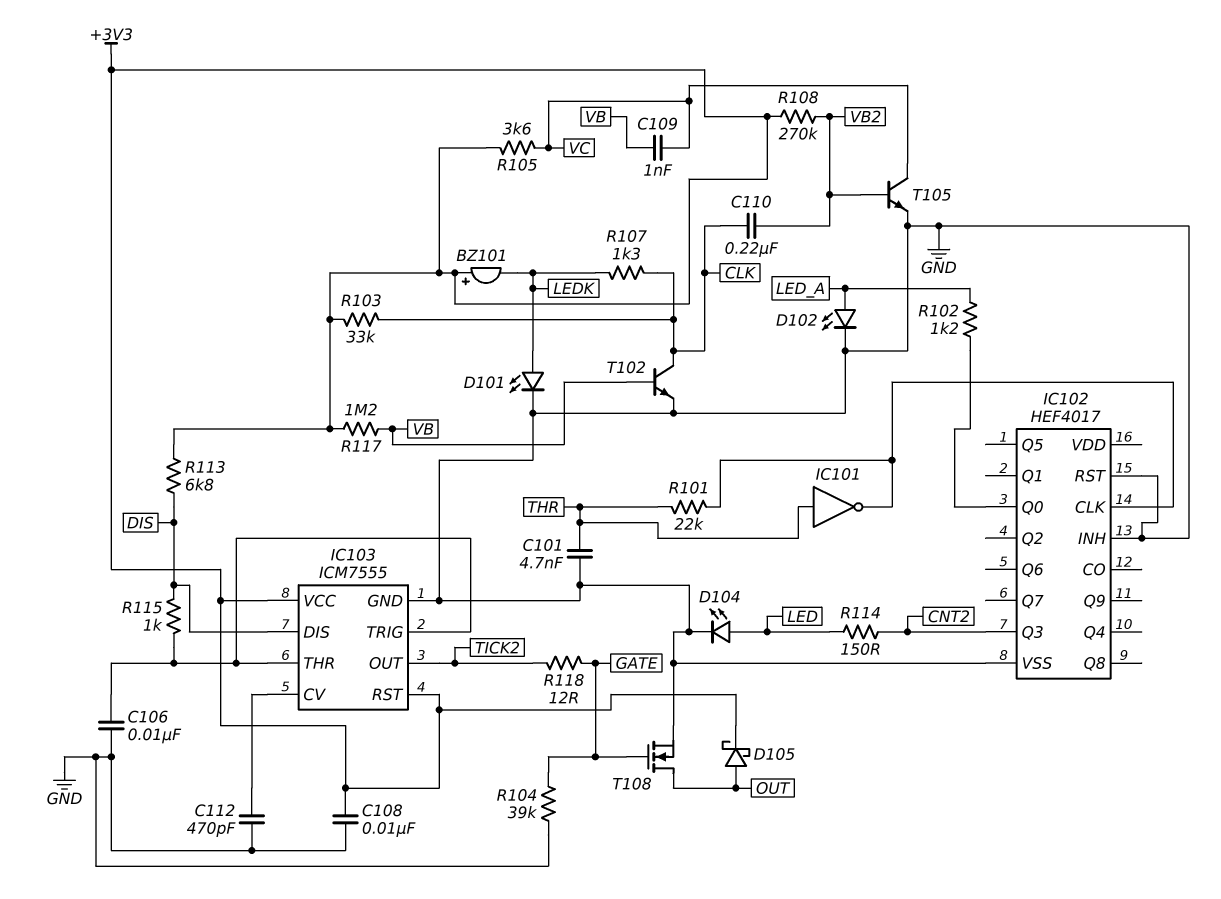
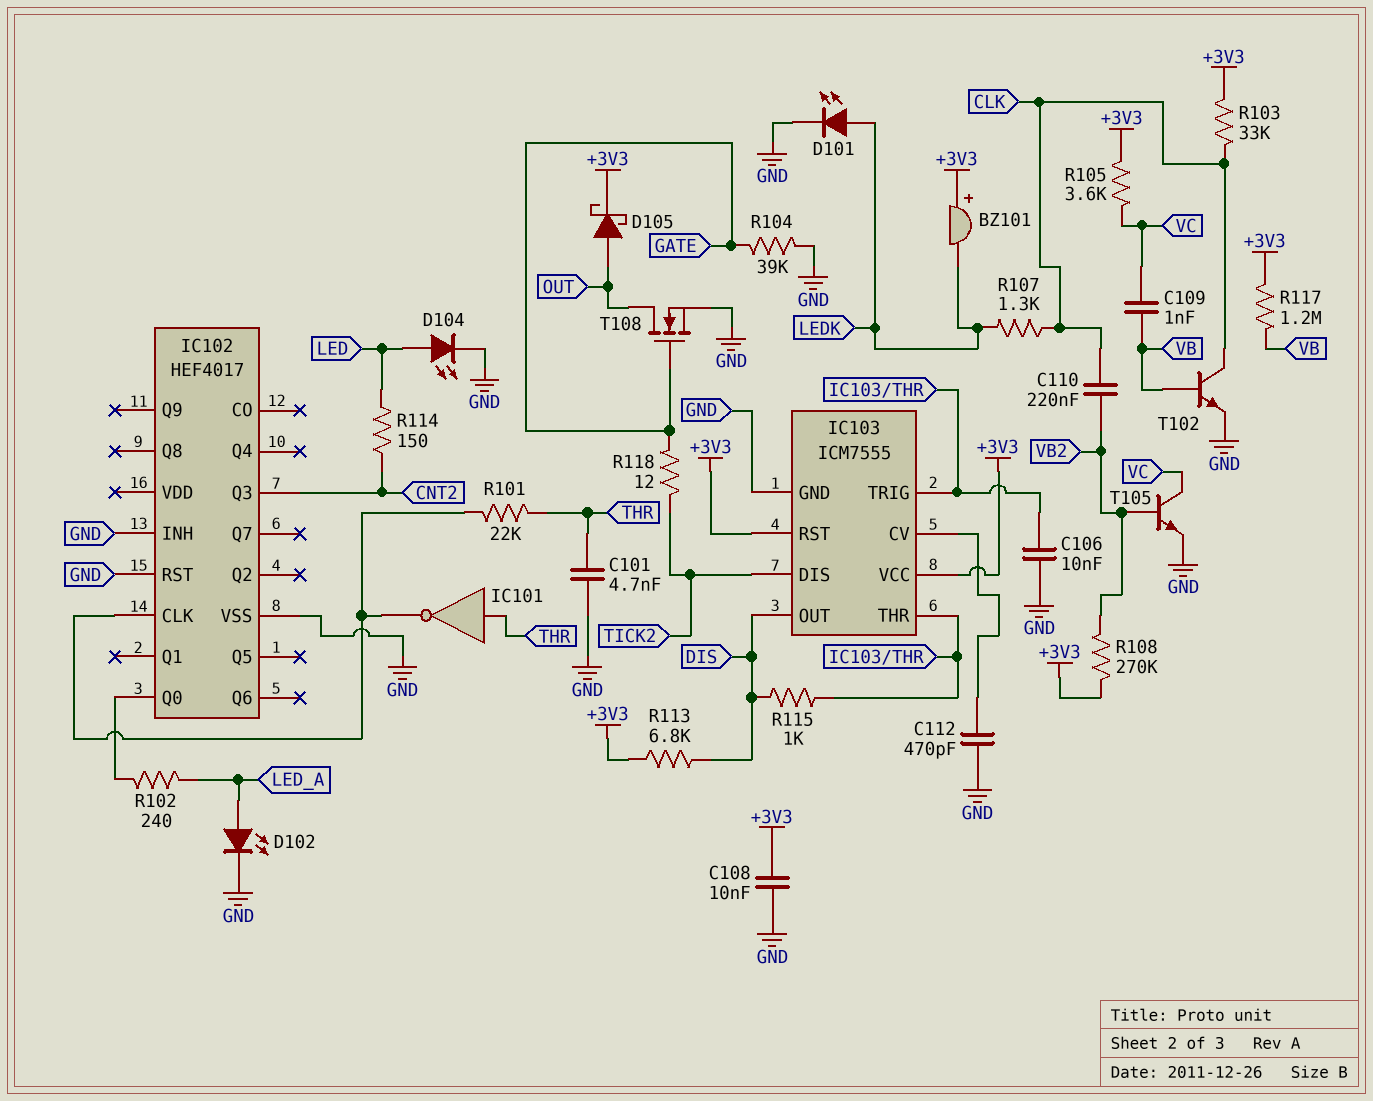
IC103 pin DIS: DIS -> TICK2
IC103 pin OUT: TICK2 -> DIS
R102: 1.2k (IC102/Q0, LED_A) -> 240 (IC102/Q0, LED_A)

